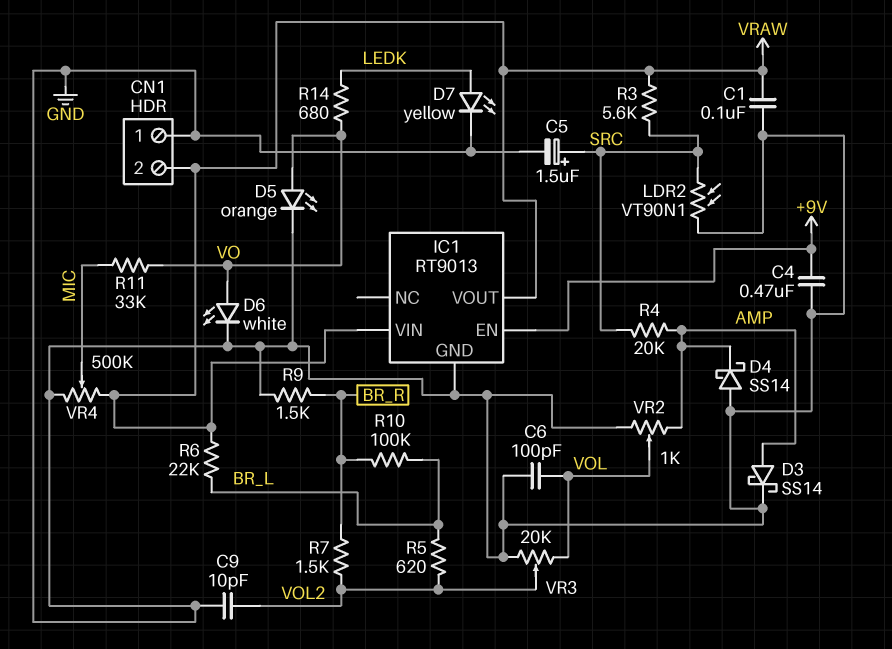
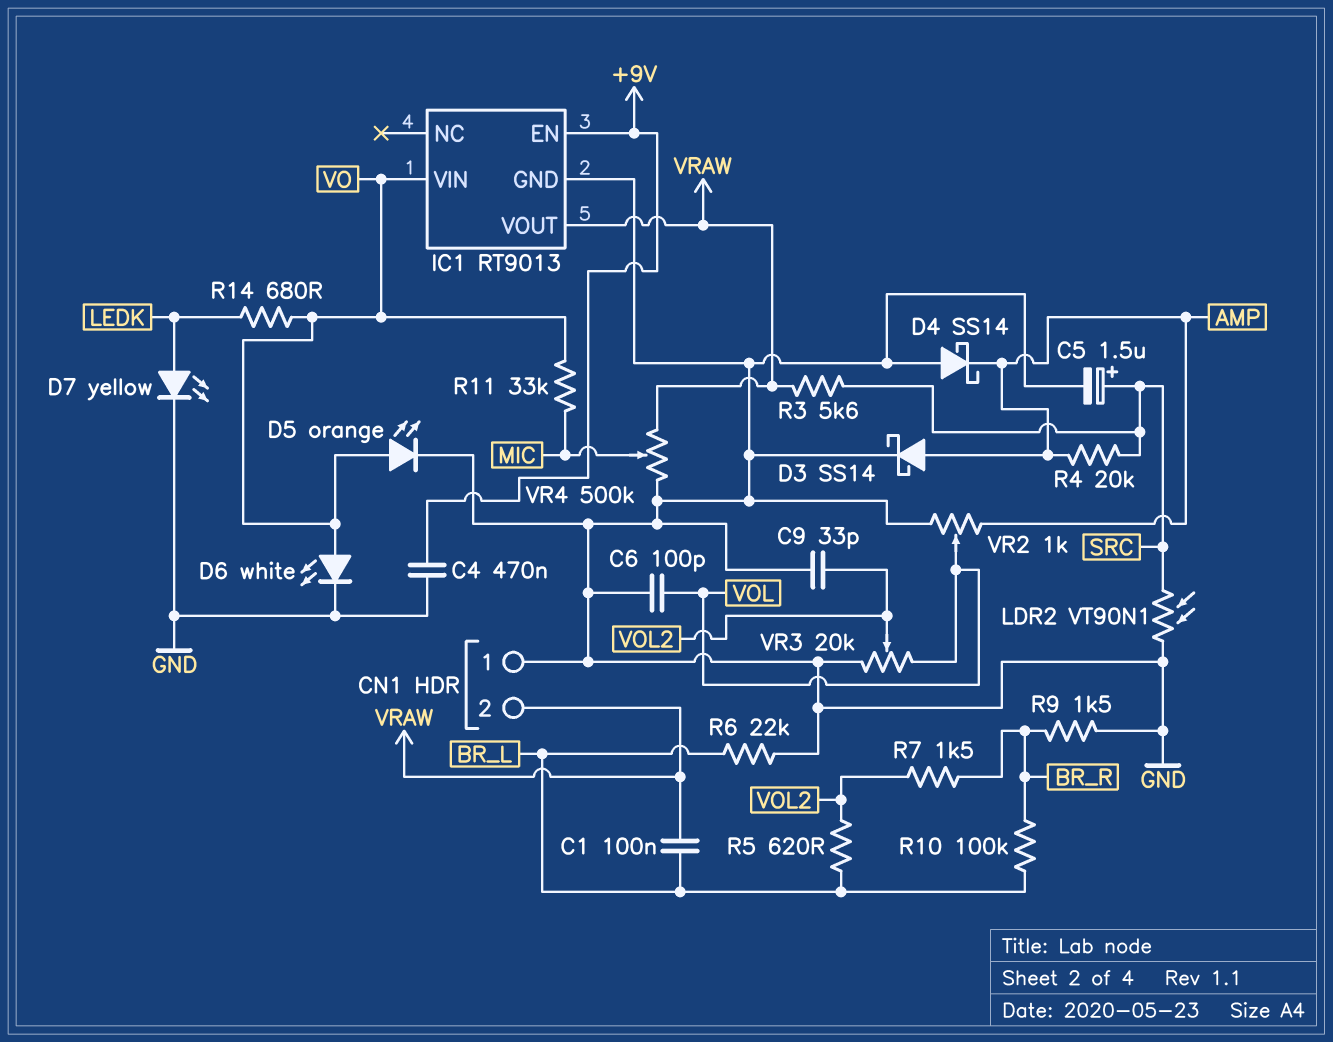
C1: 100nF (GND, VRAW) -> 100nF (BR_L, VRAW)
C9: 10pF (GND, VOL2) -> 33pF (GND, VOL2)
IC1 pin VIN: VRAW -> VO
R6: 22k (BR_L, VRAW) -> 22k (BR_L, GND)

